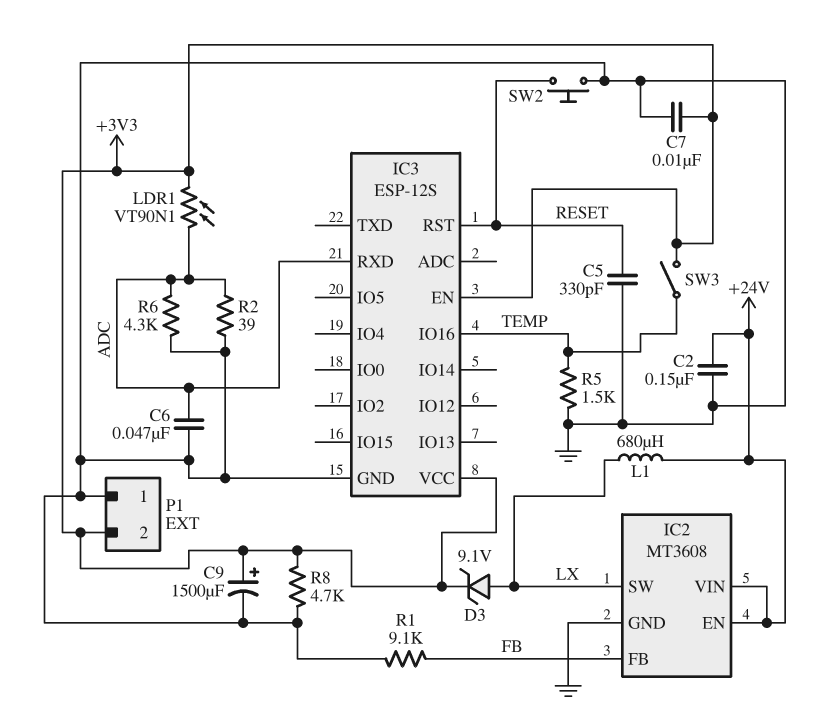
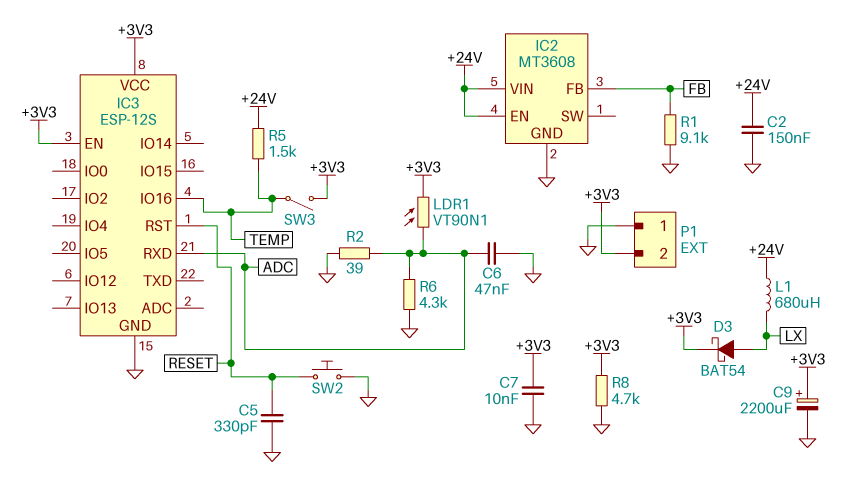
C9: 1500uF (plus +3V3, minus GND) -> 2200uF (plus +3V3, minus GND)
D3: zener 9.1V (A LX, K +3V3) -> schottky BAT54 (A LX, K +3V3)
IC2 pin SW: LX -> none
R5: 1.5k (GND, TEMP) -> 1.5k (+24V, TEMP)

